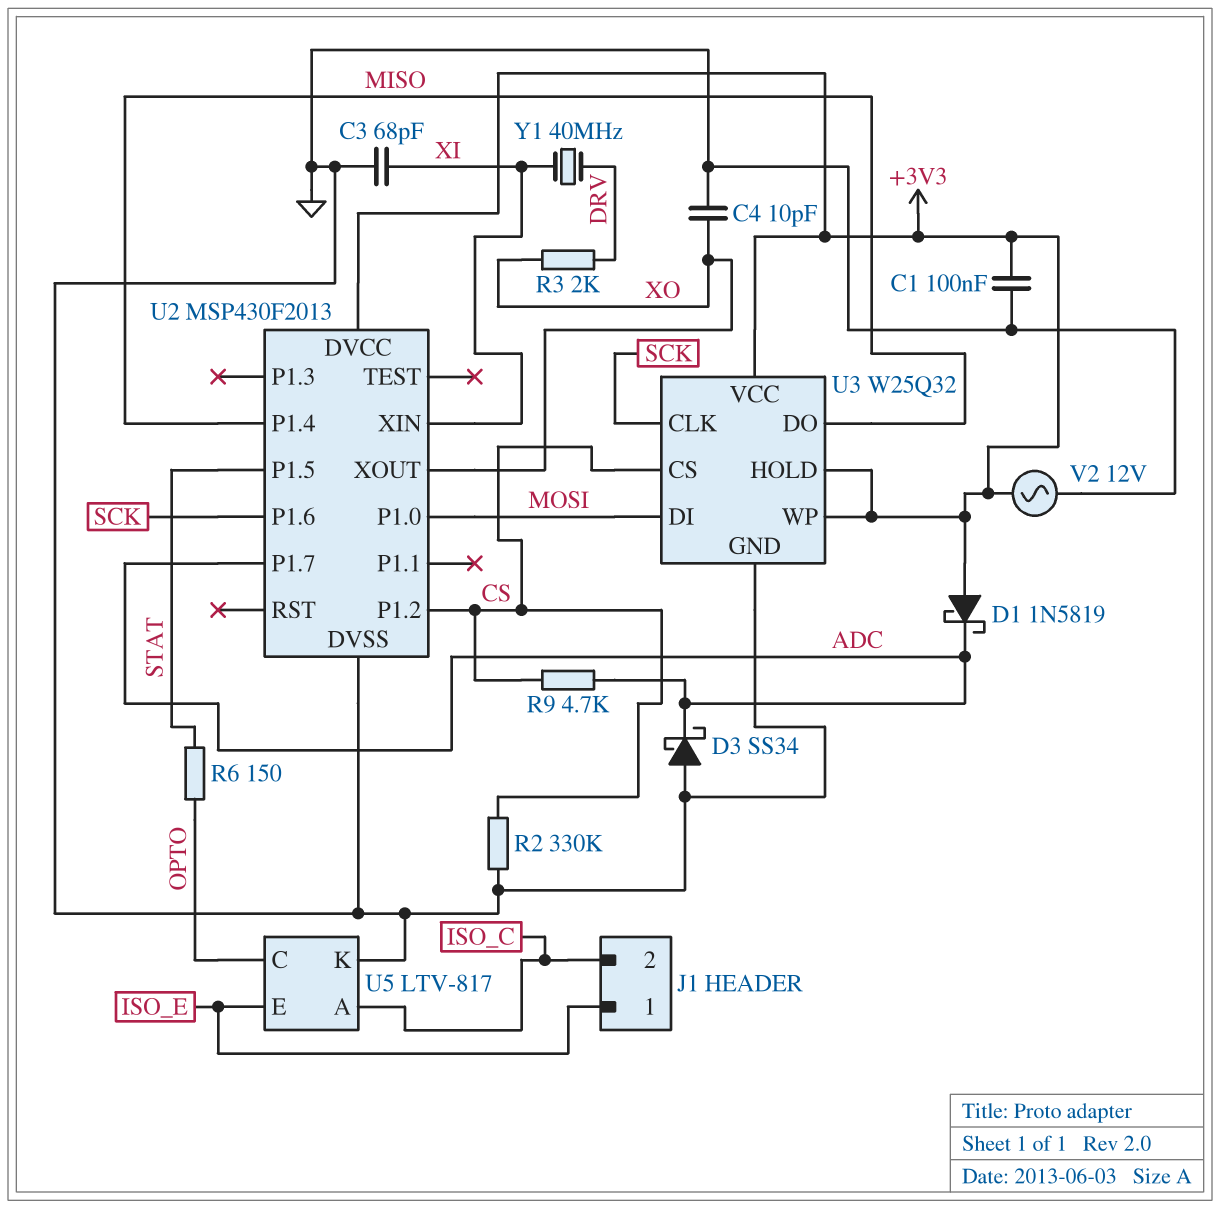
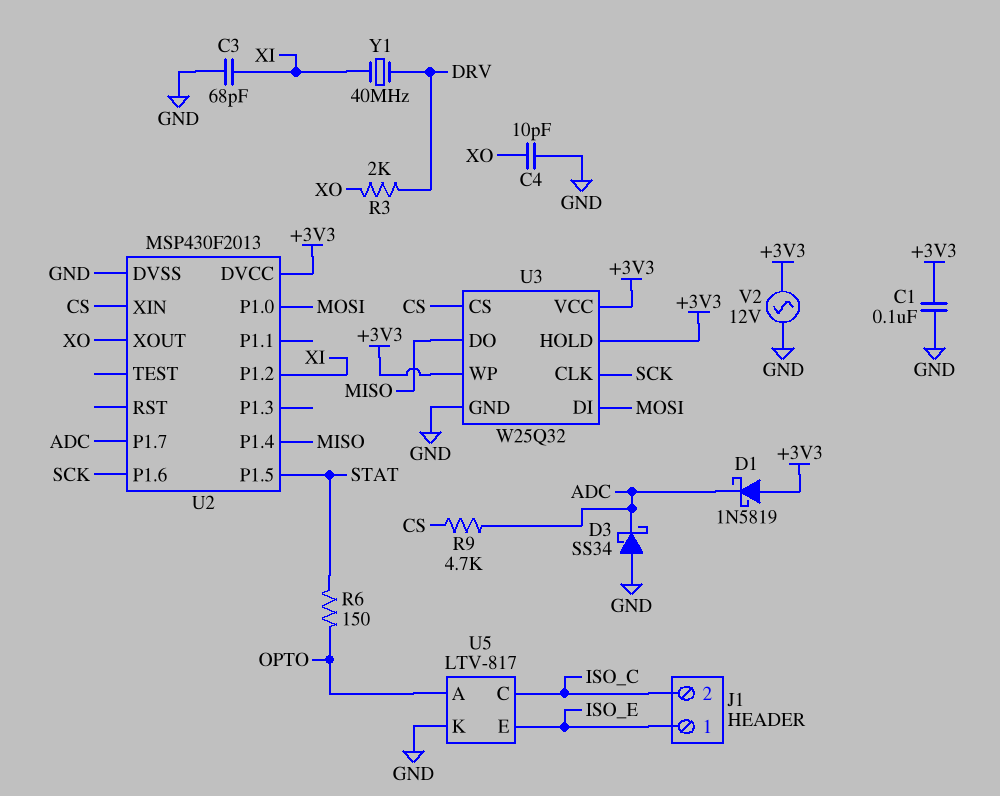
R2: 330k (CS, GND) -> none
U2 pin P1.2: CS -> XI
U2 pin XIN: XI -> CS
U5 pin A: ISO_C -> OPTO
U5 pin C: OPTO -> ISO_C

